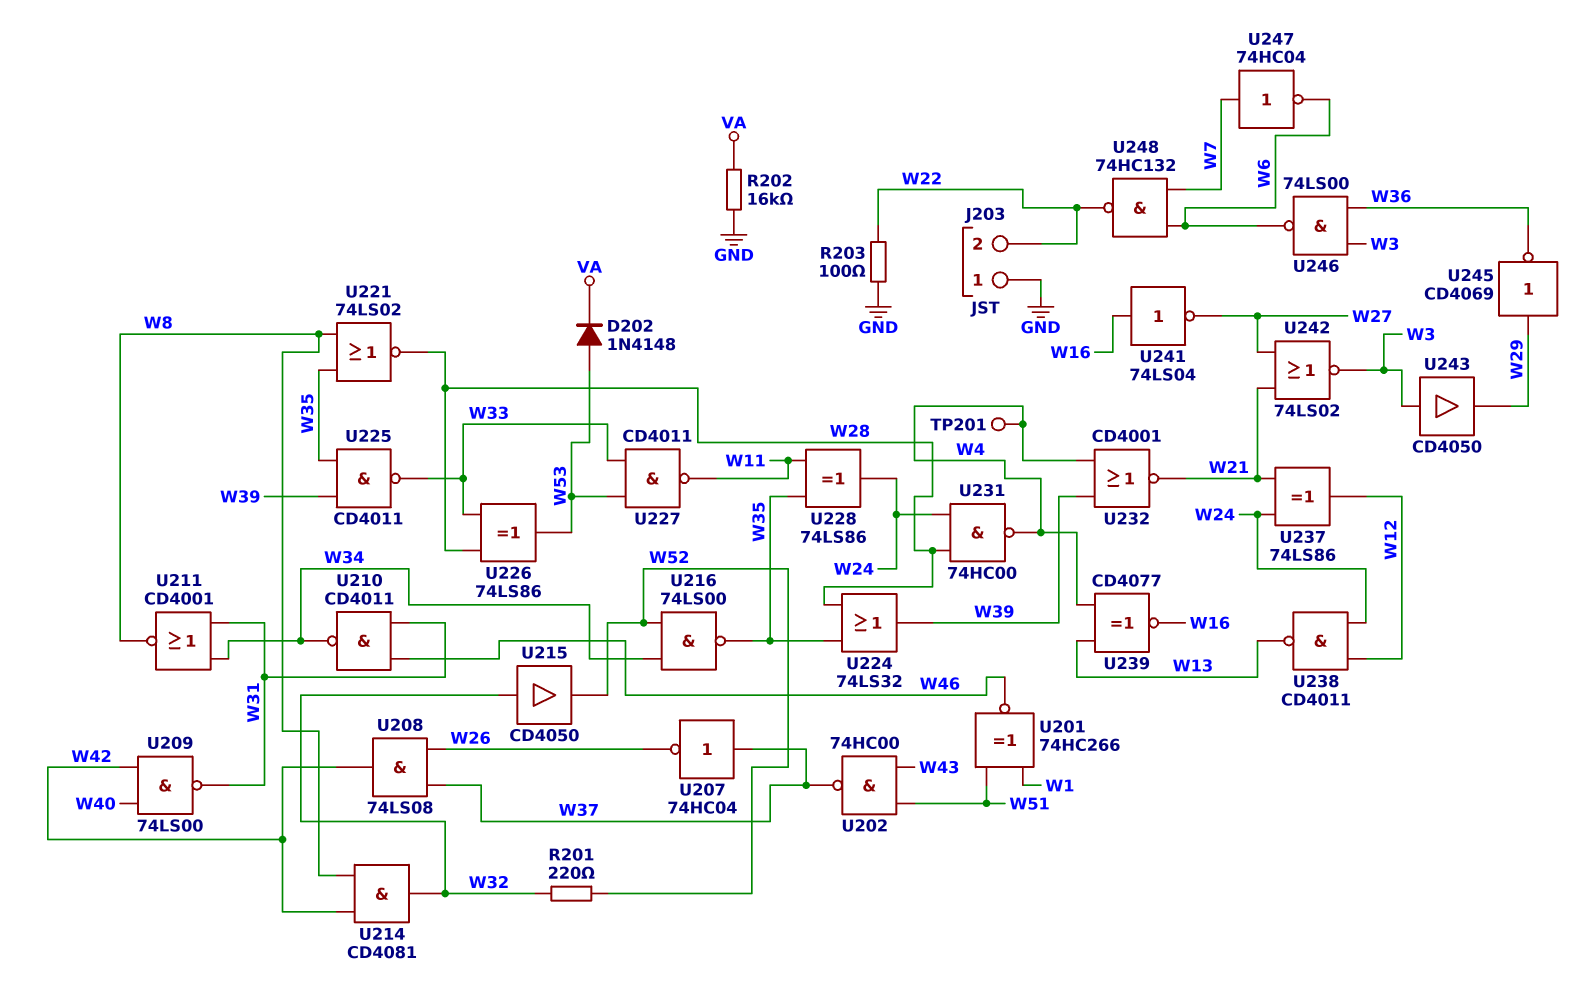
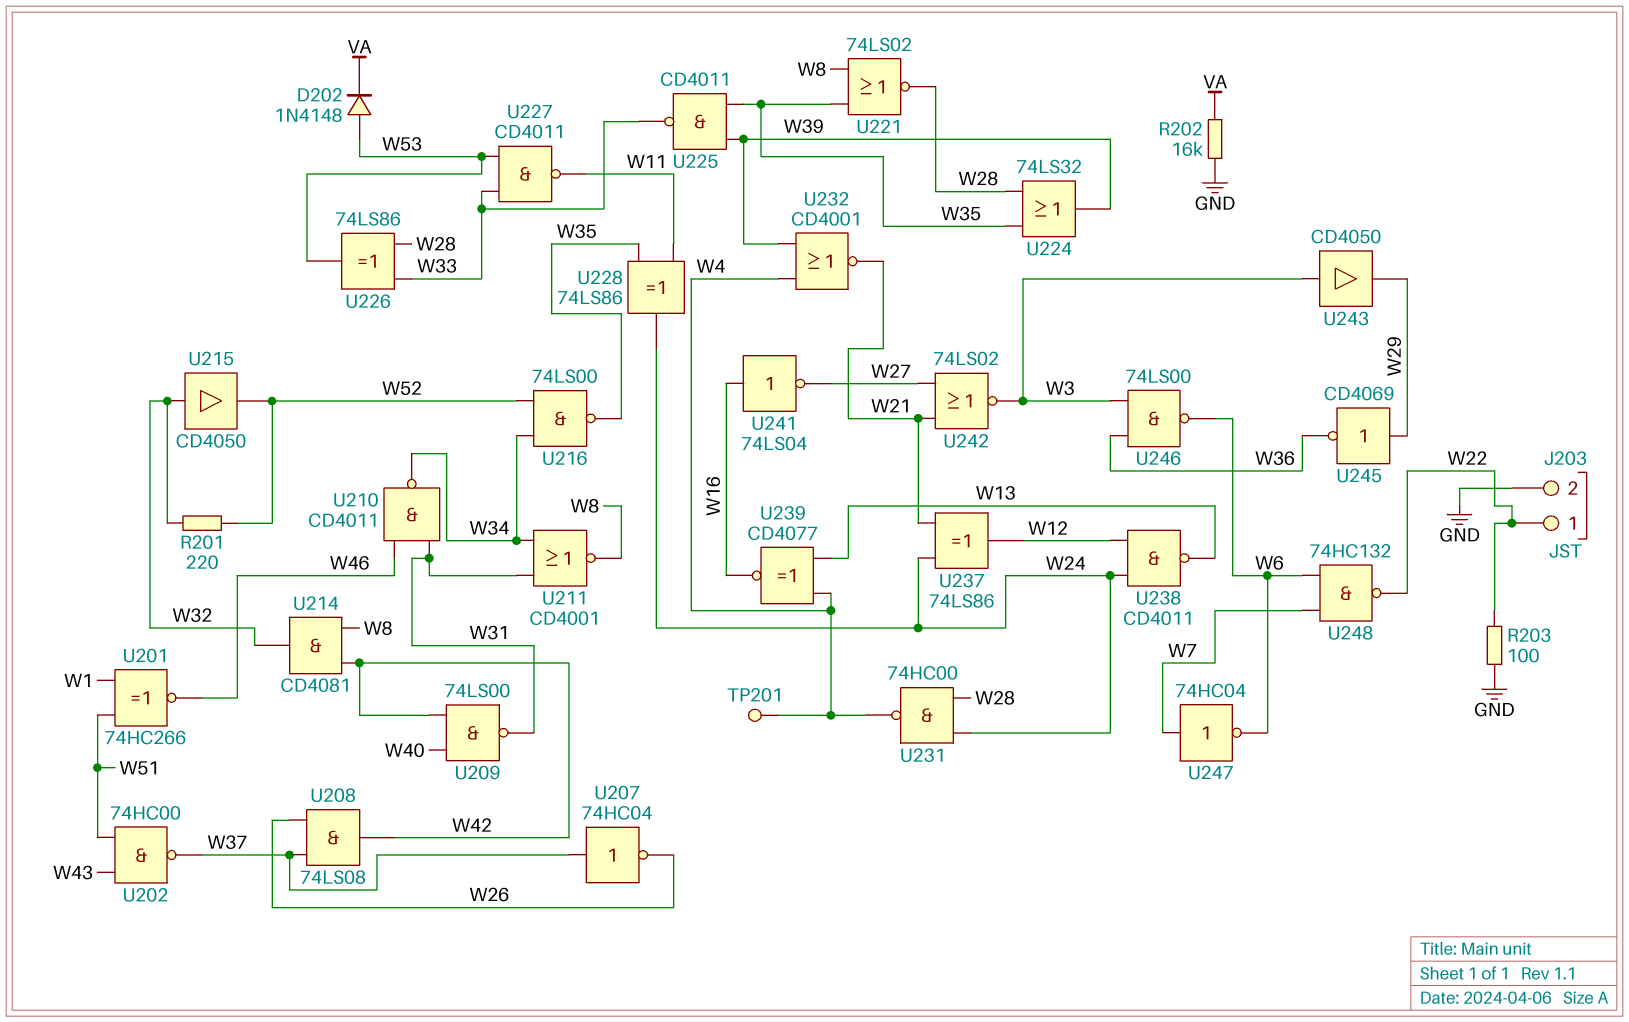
J203 pin 1: GND -> W22
J203 pin 2: W22 -> GND

